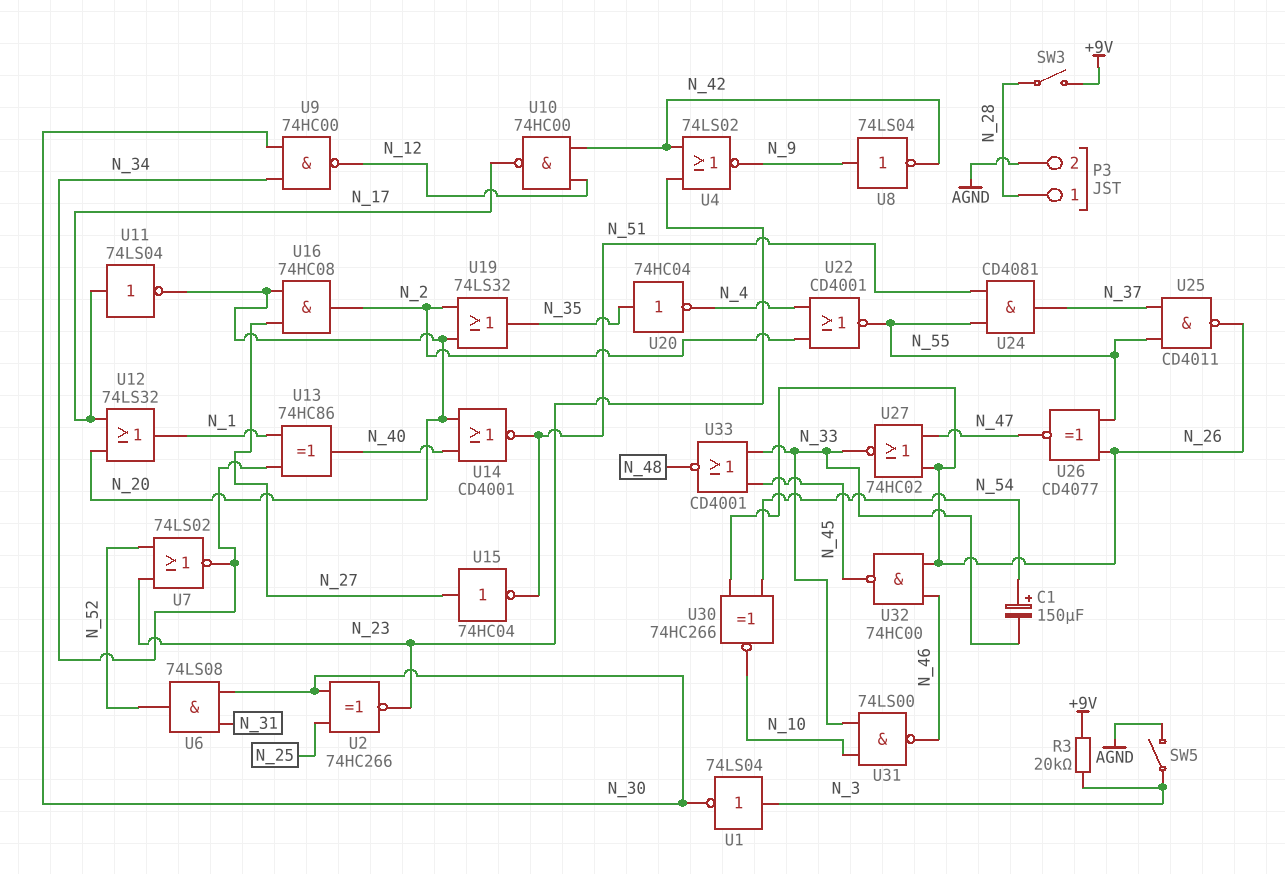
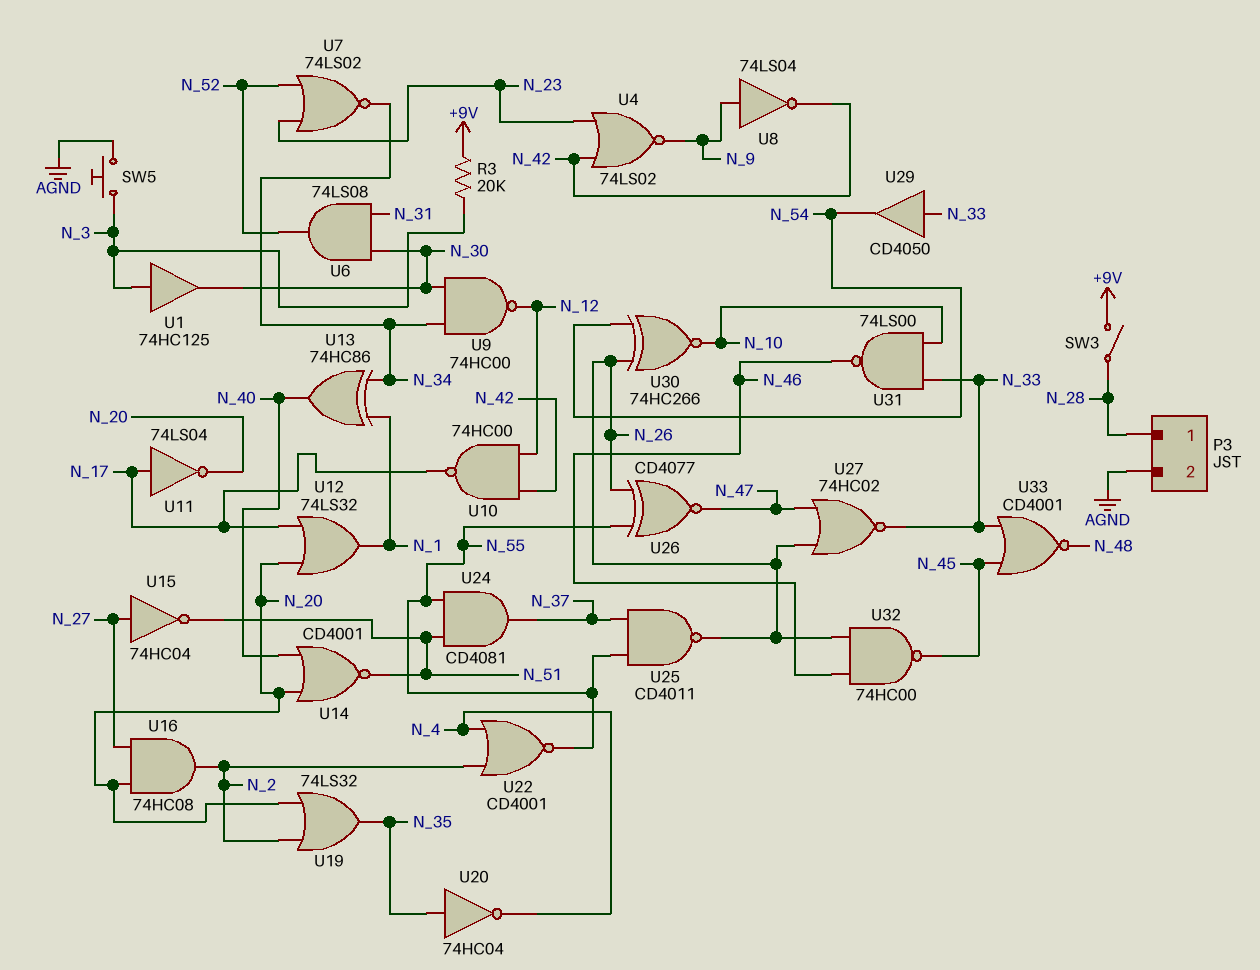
C1: 150uF (plus N_54, minus N_33) -> none
SW5: switch (AGND, N_3) -> button (AGND, N_3)
U1: NOT 74LS04 (in N_3, out N_30) -> buffer 74HC125 (in N_3, out N_30)
U2: XNOR 74HC266 (in N_25, in N_30, out N_23) -> none
U29: none -> buffer CD4050 (in N_33, out N_54)

